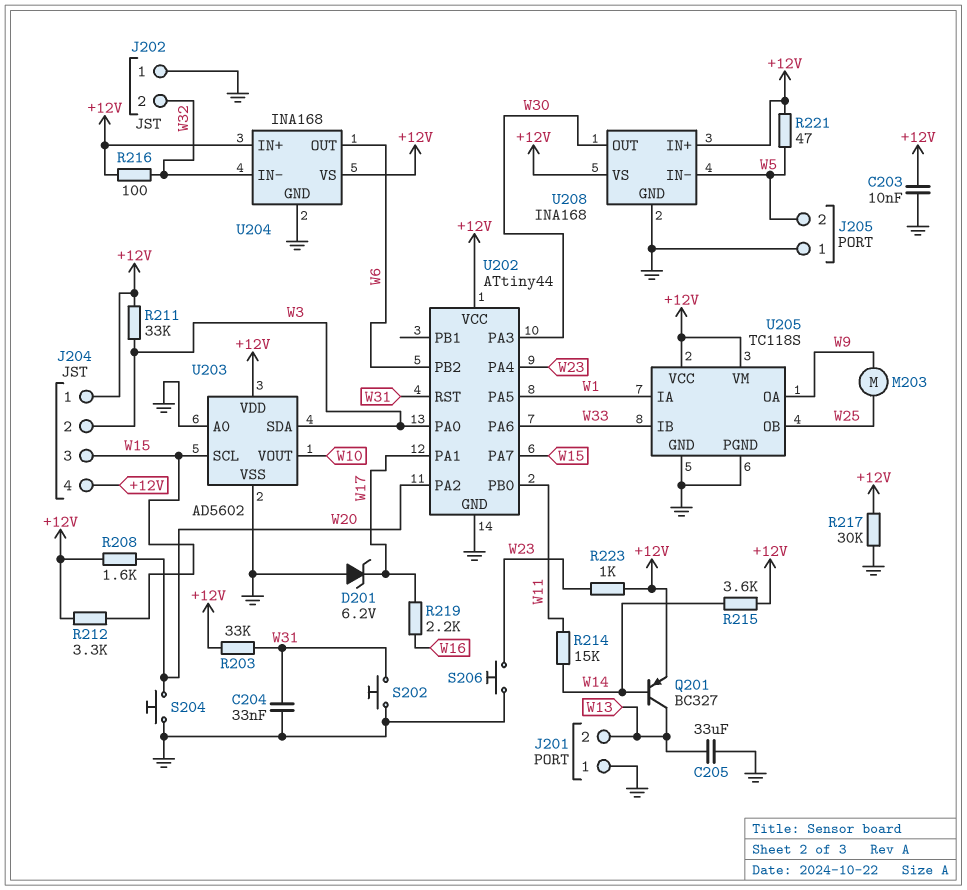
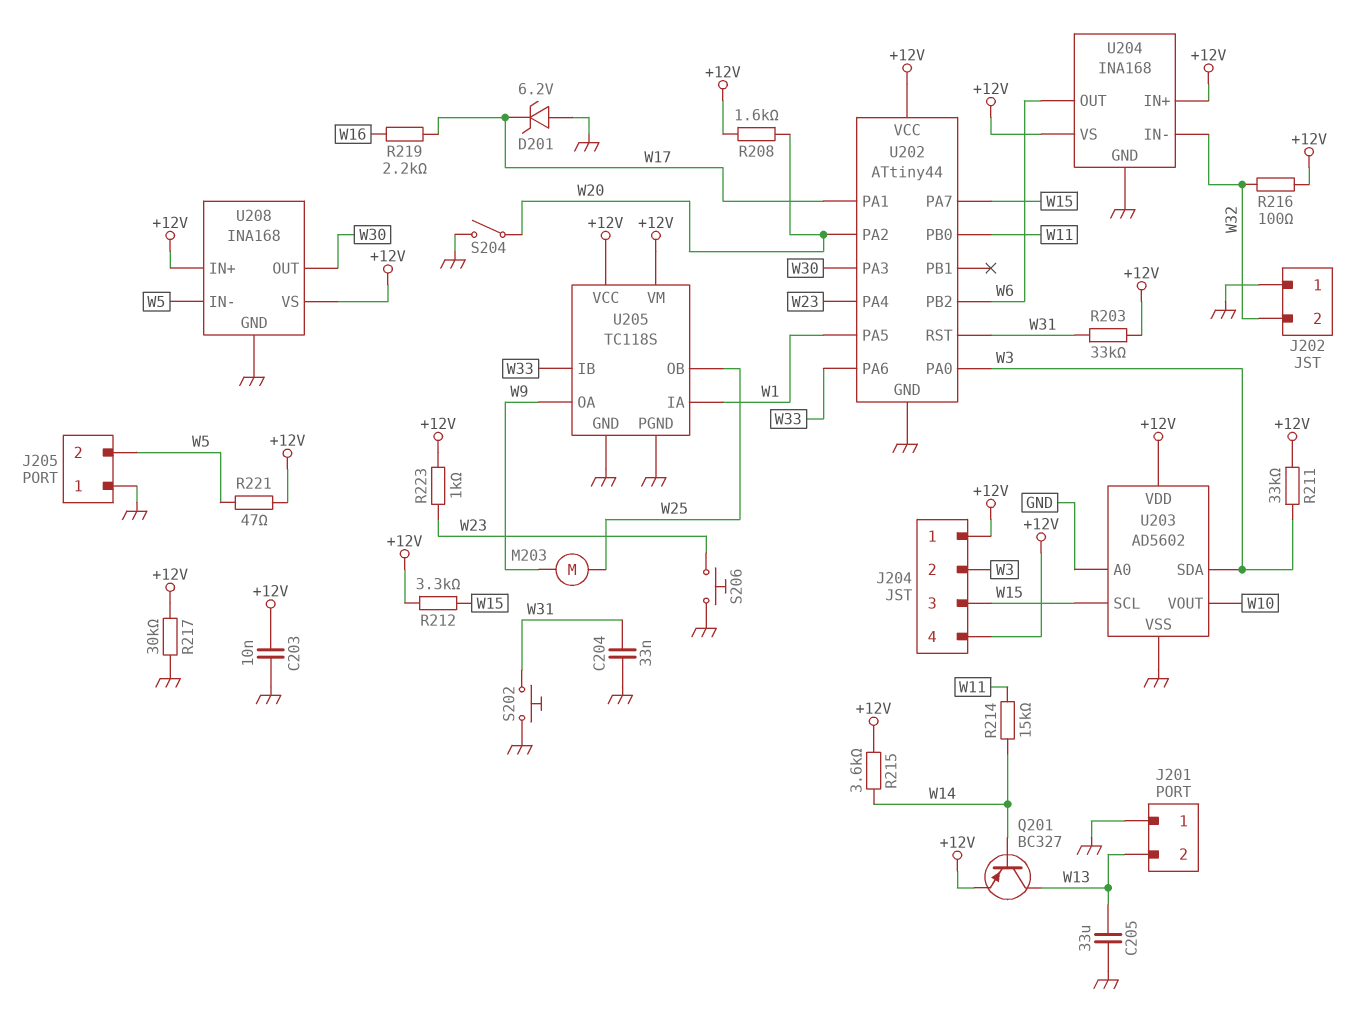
S204: button (GND, W20) -> switch (GND, W20)

